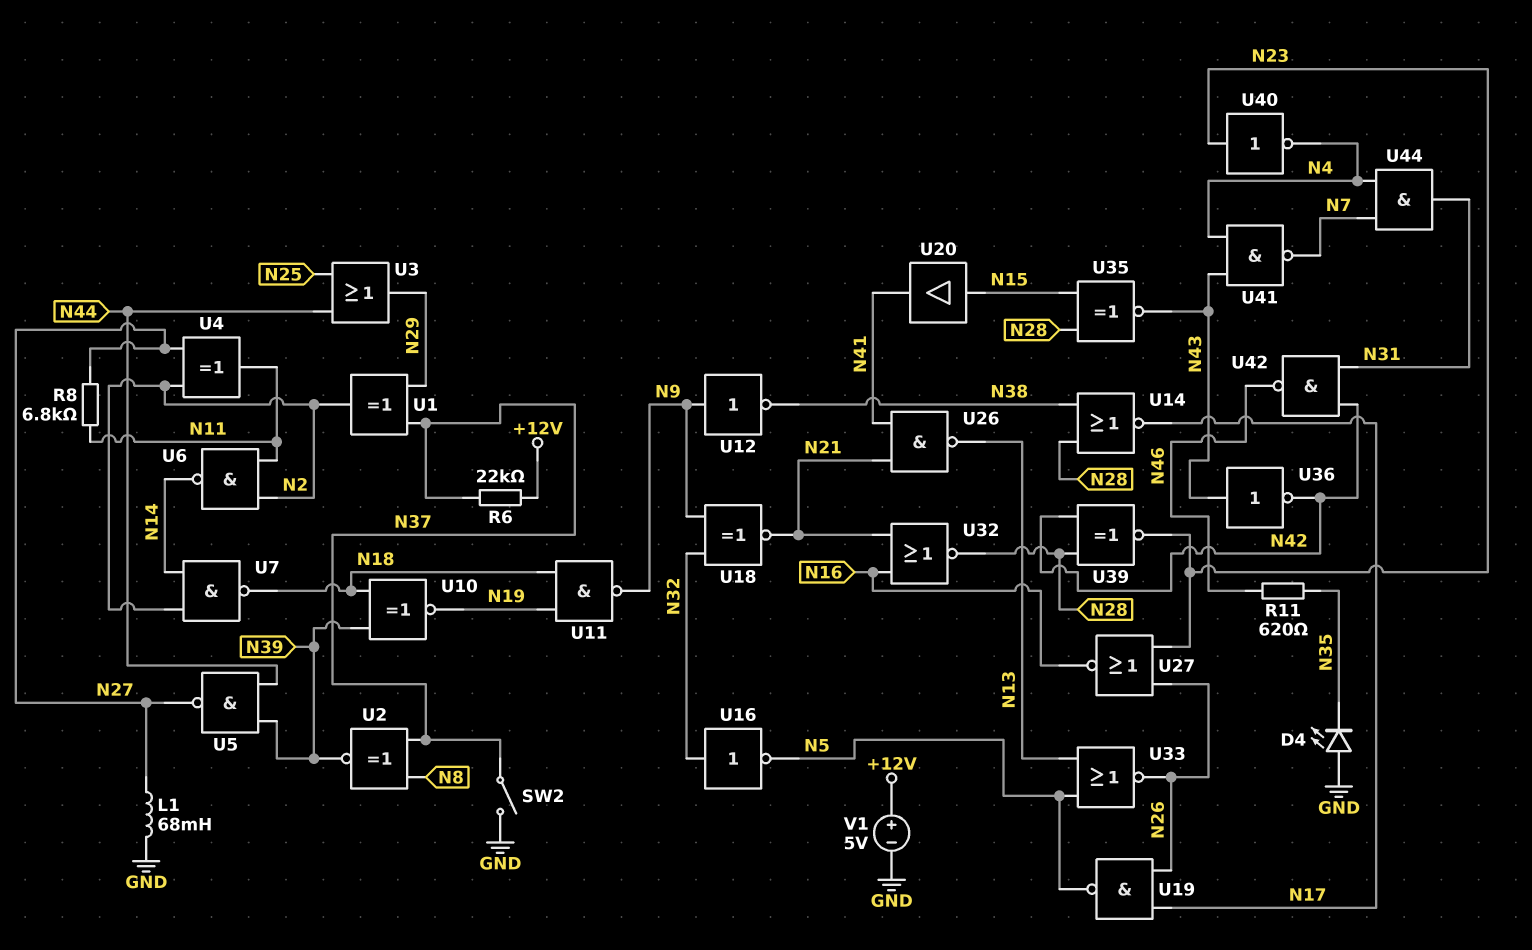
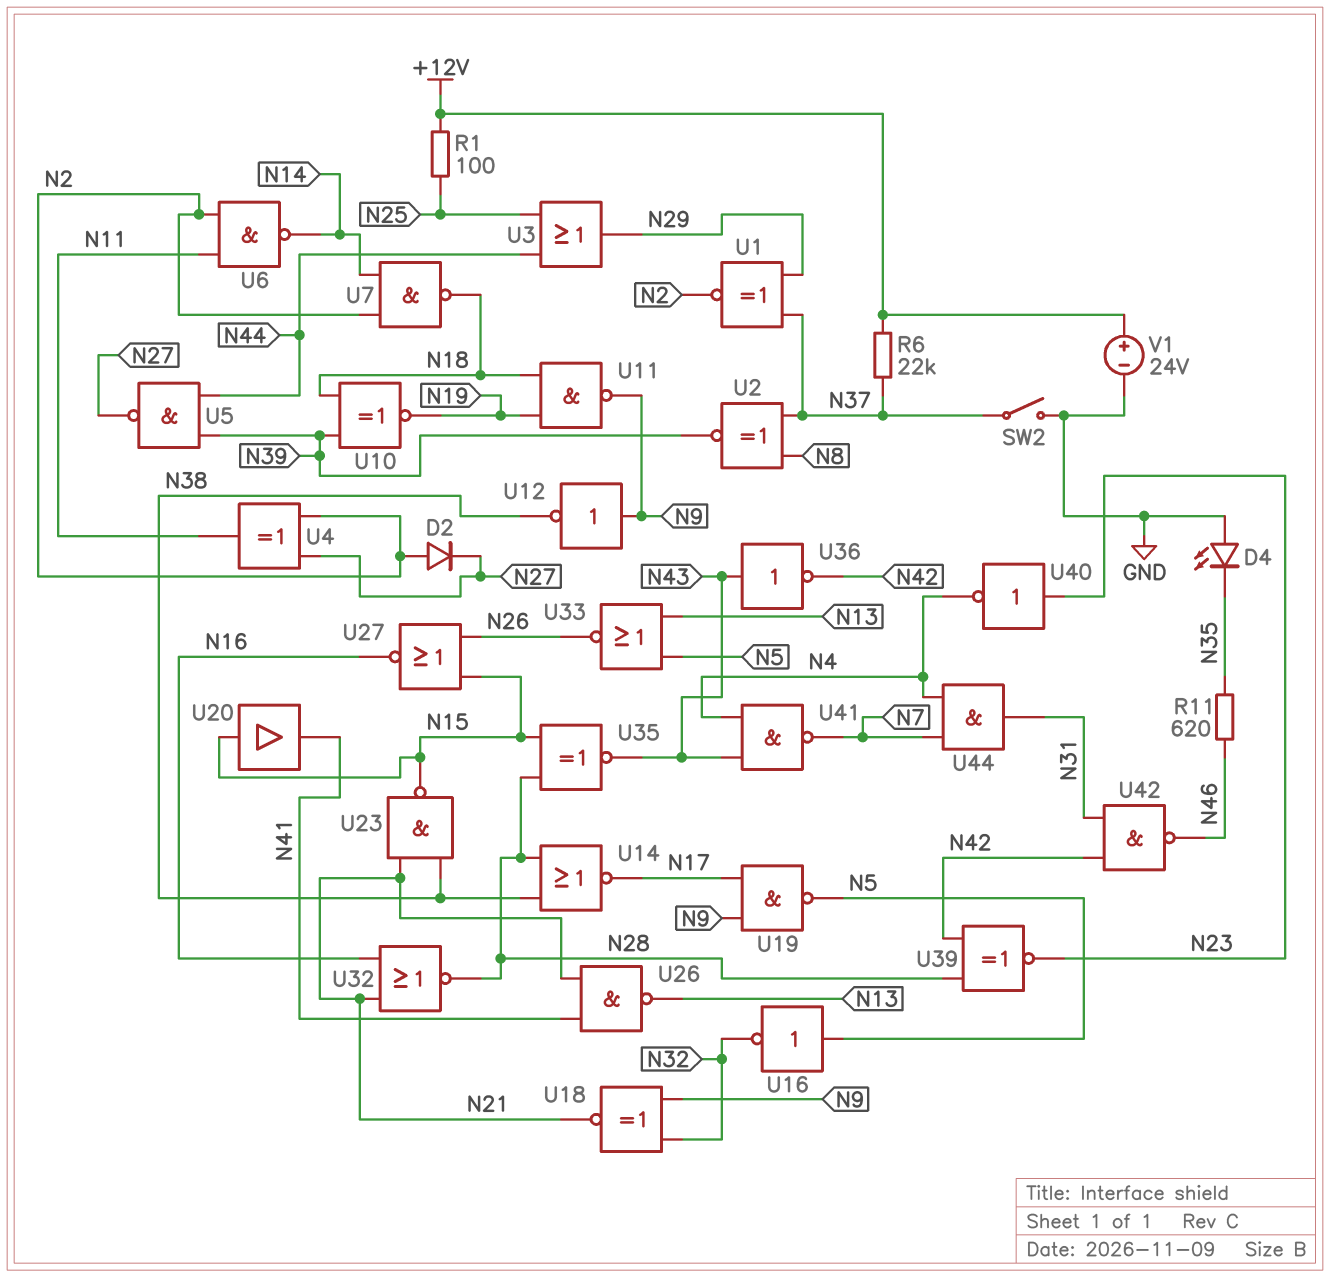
D2: none -> diode (A N2, K N27)
L1: 68mH (GND, N27) -> none
R1: none -> 100 (+12V, N25)
R8: 6.8k (N11, N27) -> none
U1: XOR (in N29, in N37, out N2) -> XNOR (in N29, in N37, out N2)
U16: NOT (in N32, out N5) -> NOT (in N5, out N32)
U19: NAND (in N17, in N26, out N5) -> NAND (in N9, in N17, out N5)
U23: none -> NAND (in N21, in N38, out N15)
U27: NOR (in N23, in N26, out N16) -> NOR (in N15, in N26, out N16)
V1: 5V (plus +12V, minus GND) -> 24V (plus +12V, minus GND)

